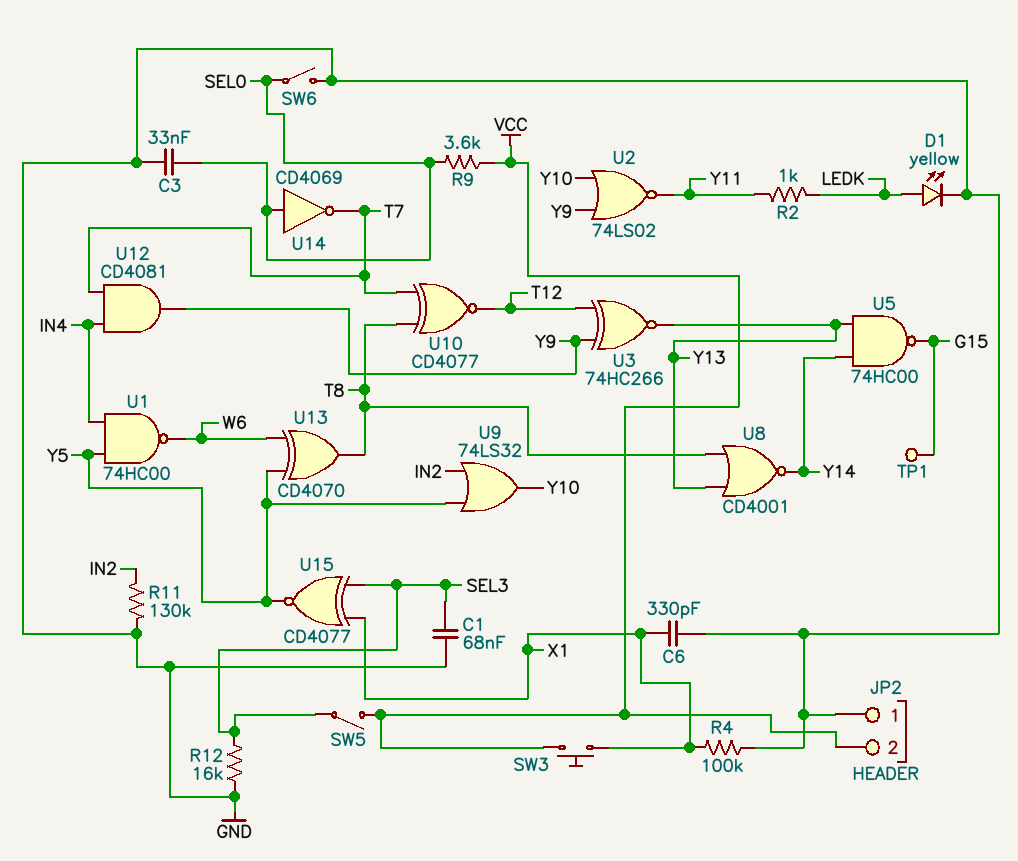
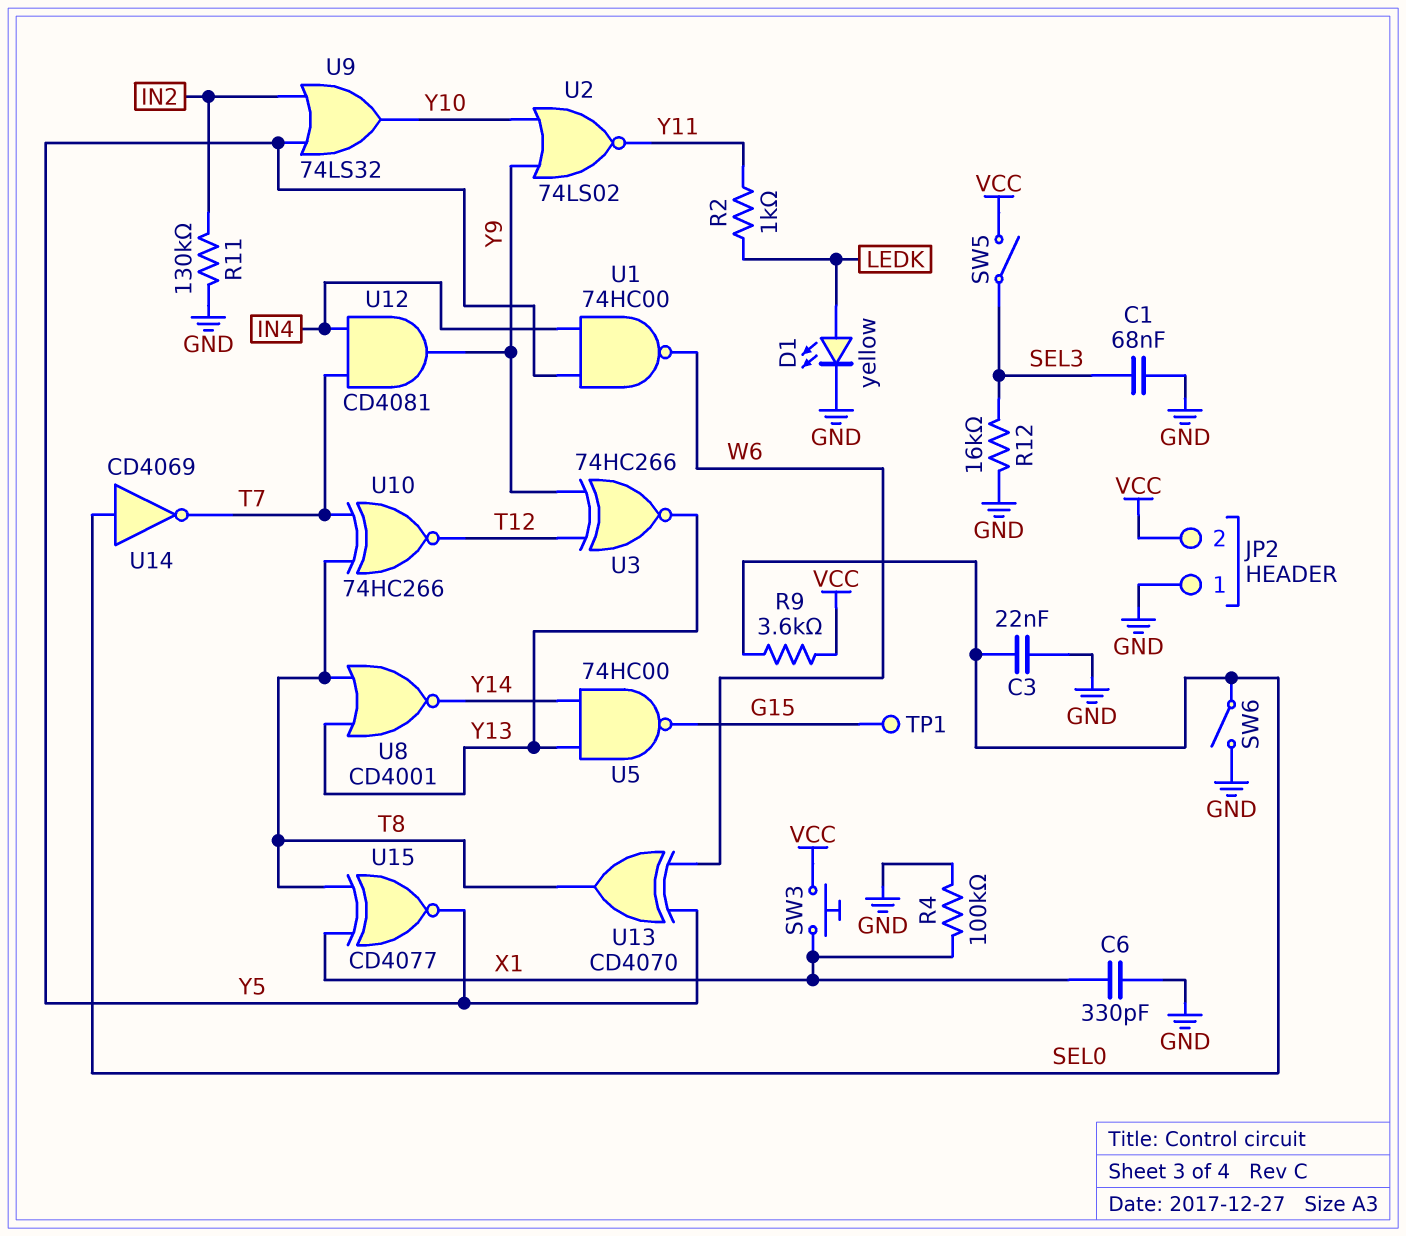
C3: 33nF (GND, SEL0) -> 22nF (GND, SEL0)
U10: XNOR CD4077 (in T7, in T8, out T12) -> XNOR 74HC266 (in T7, in T8, out T12)
U15: XNOR CD4077 (in SEL3, in X1, out Y5) -> XNOR CD4077 (in T8, in X1, out Y5)

